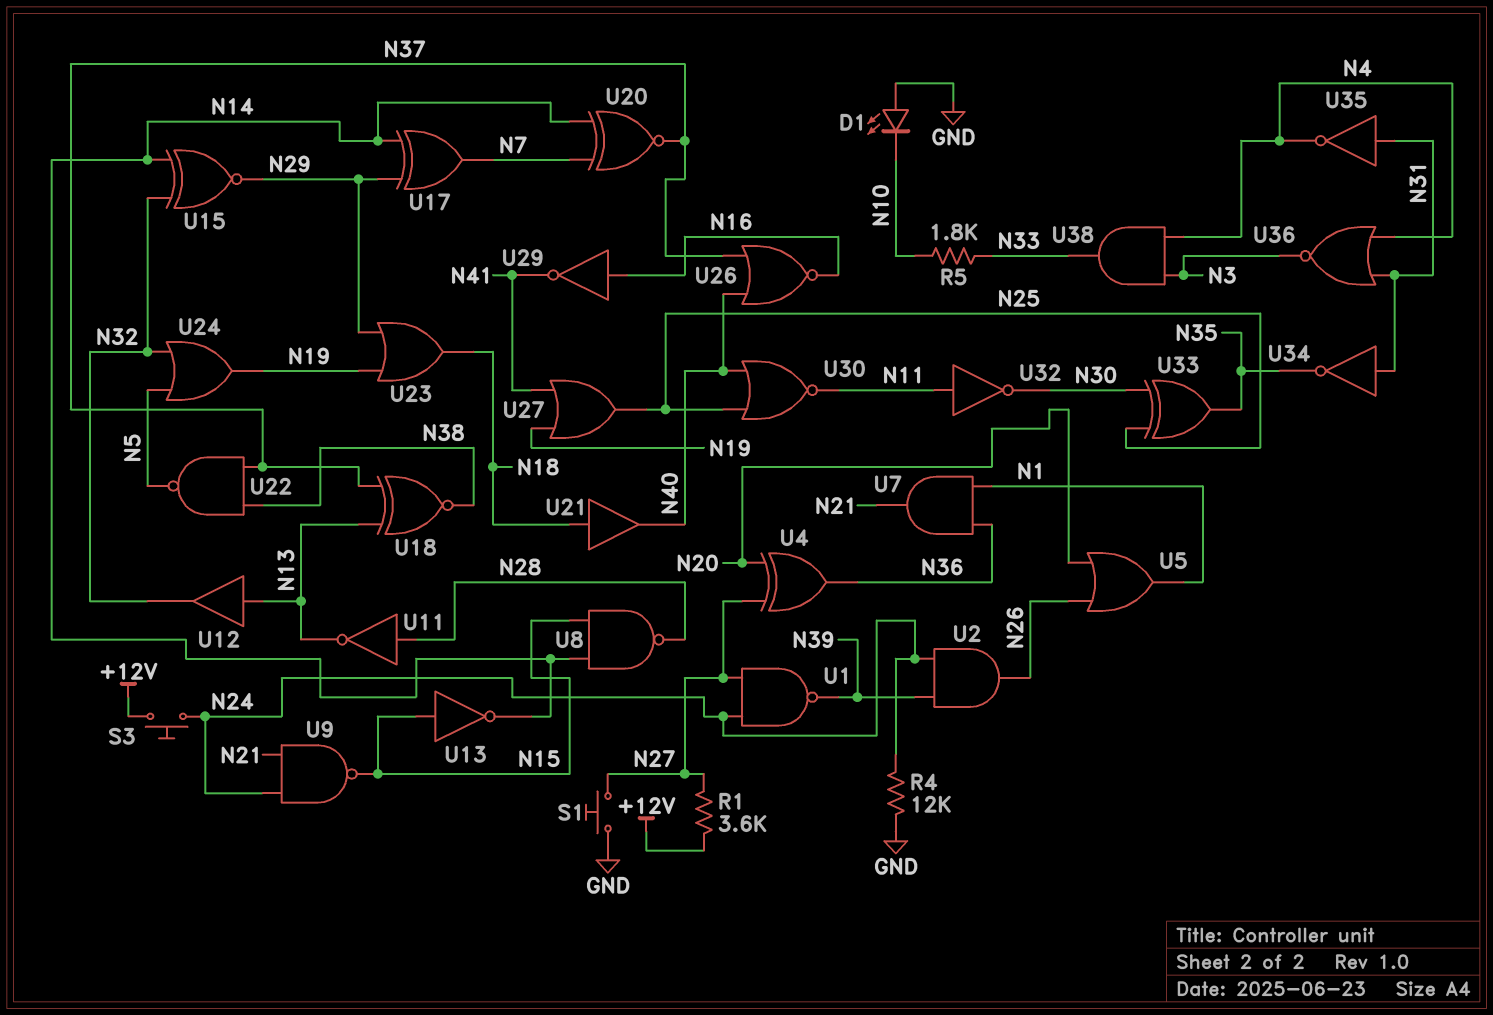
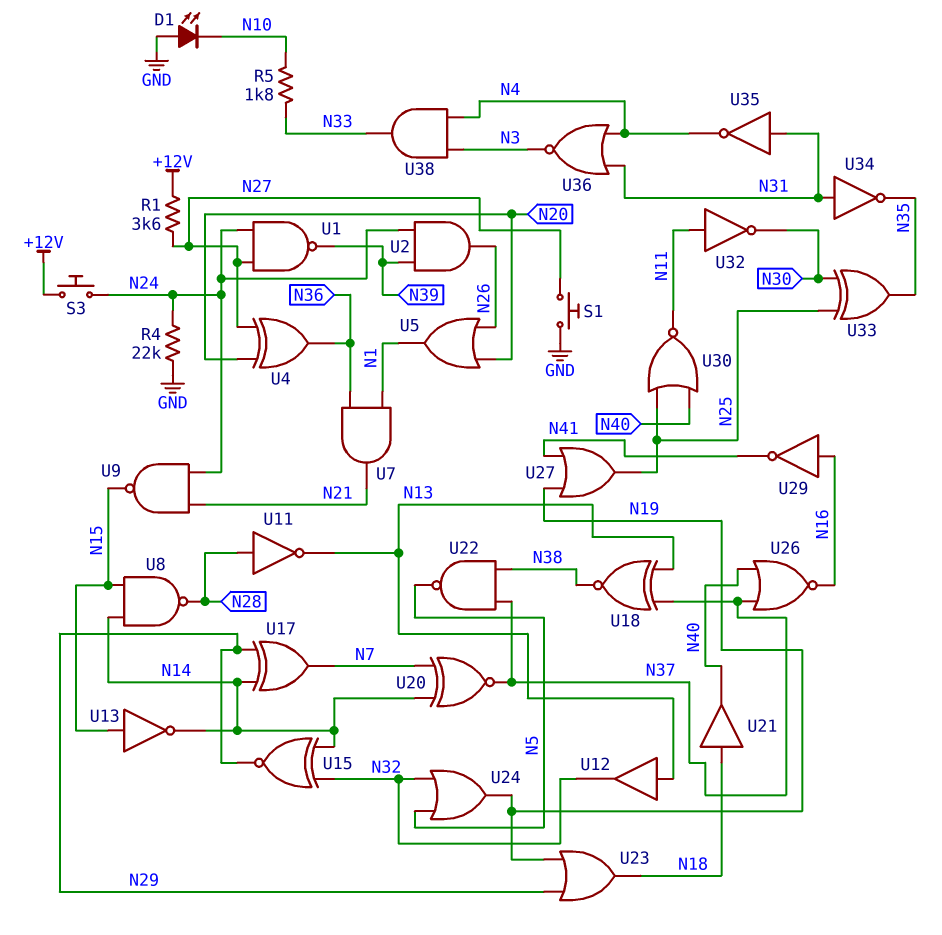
R4: 12k (GND, N24) -> 22k (GND, N24)

